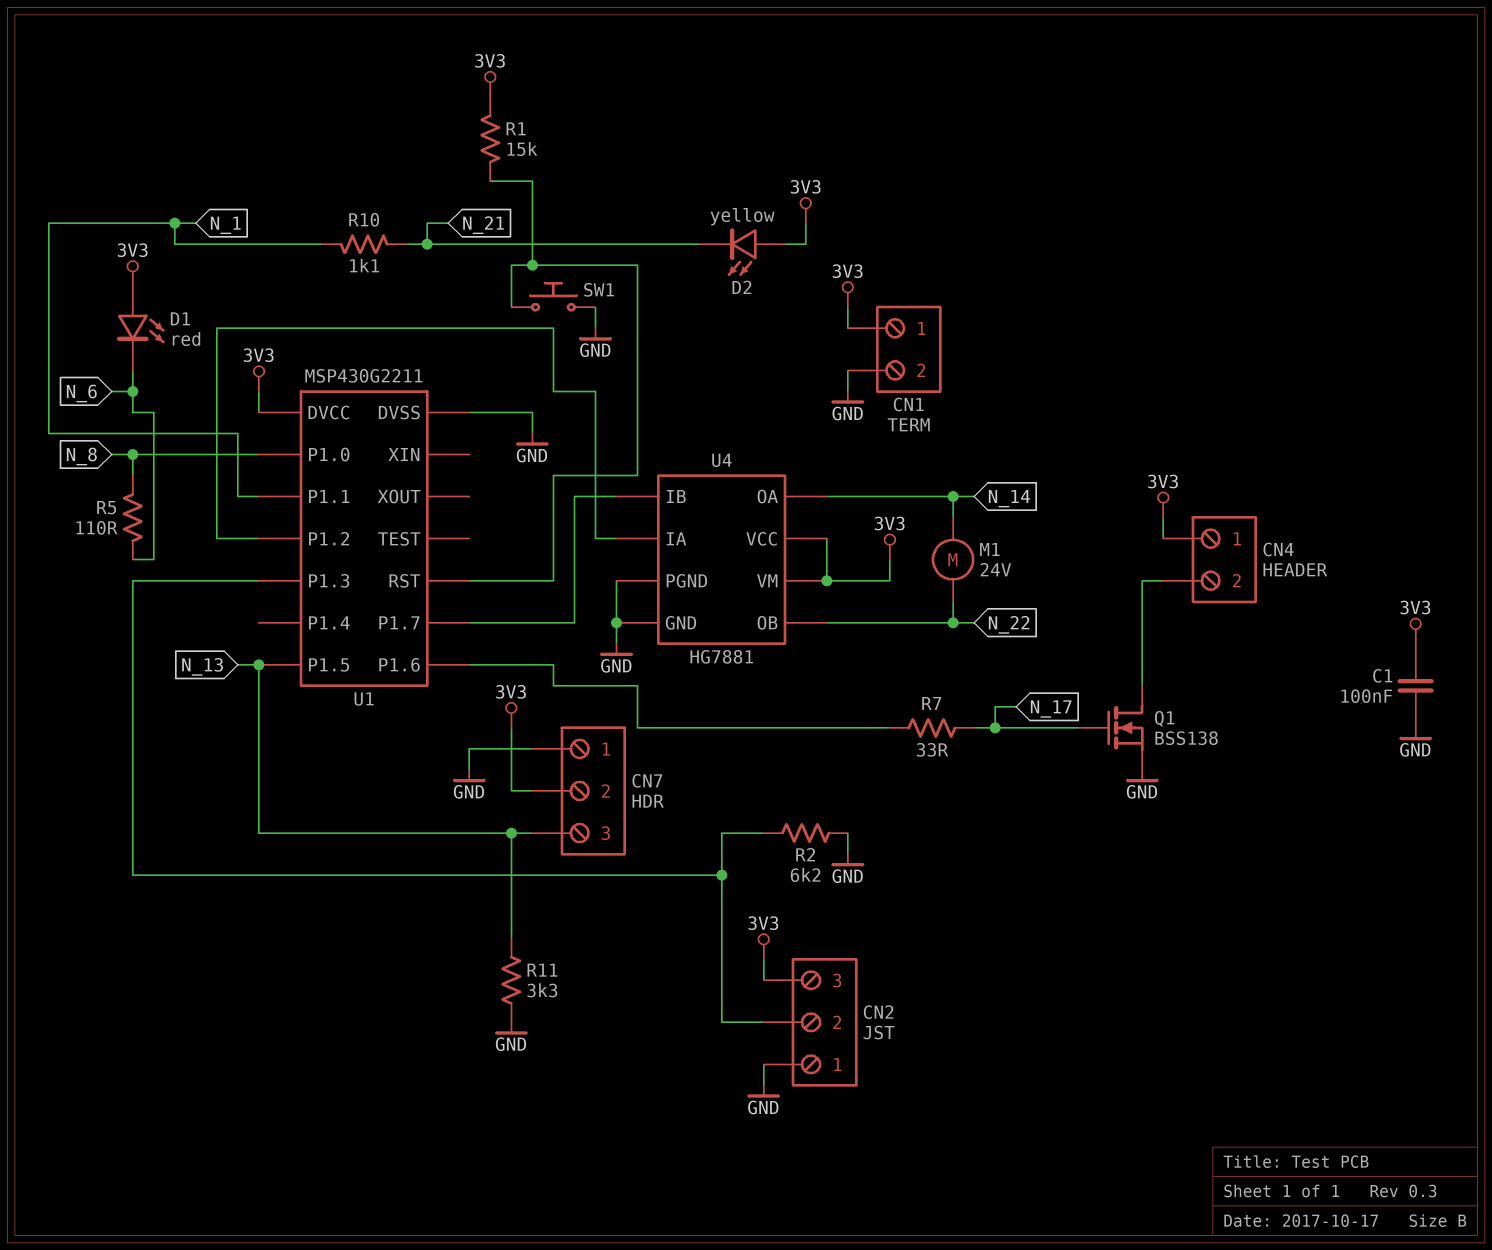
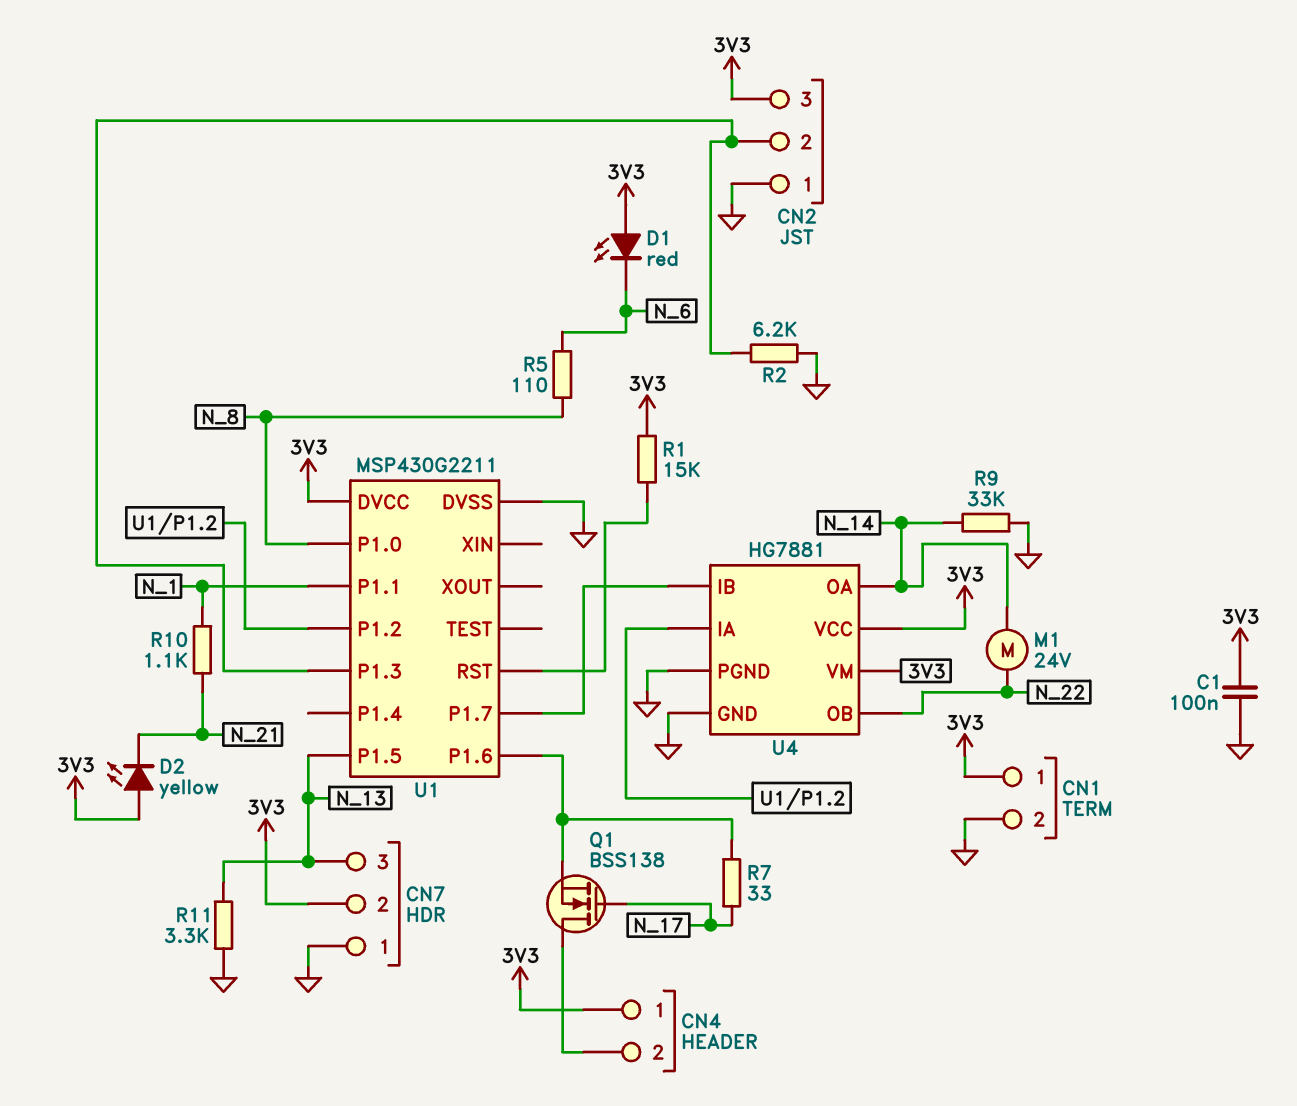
Q1: NMOS BSS138 (G N_17, D CN4/2, S GND) -> NMOS BSS138 (G N_17, D CN4/2, S U1/P1.6)
R9: none -> 33k (GND, N_14)
SW1: button (GND, U1/RST) -> none

